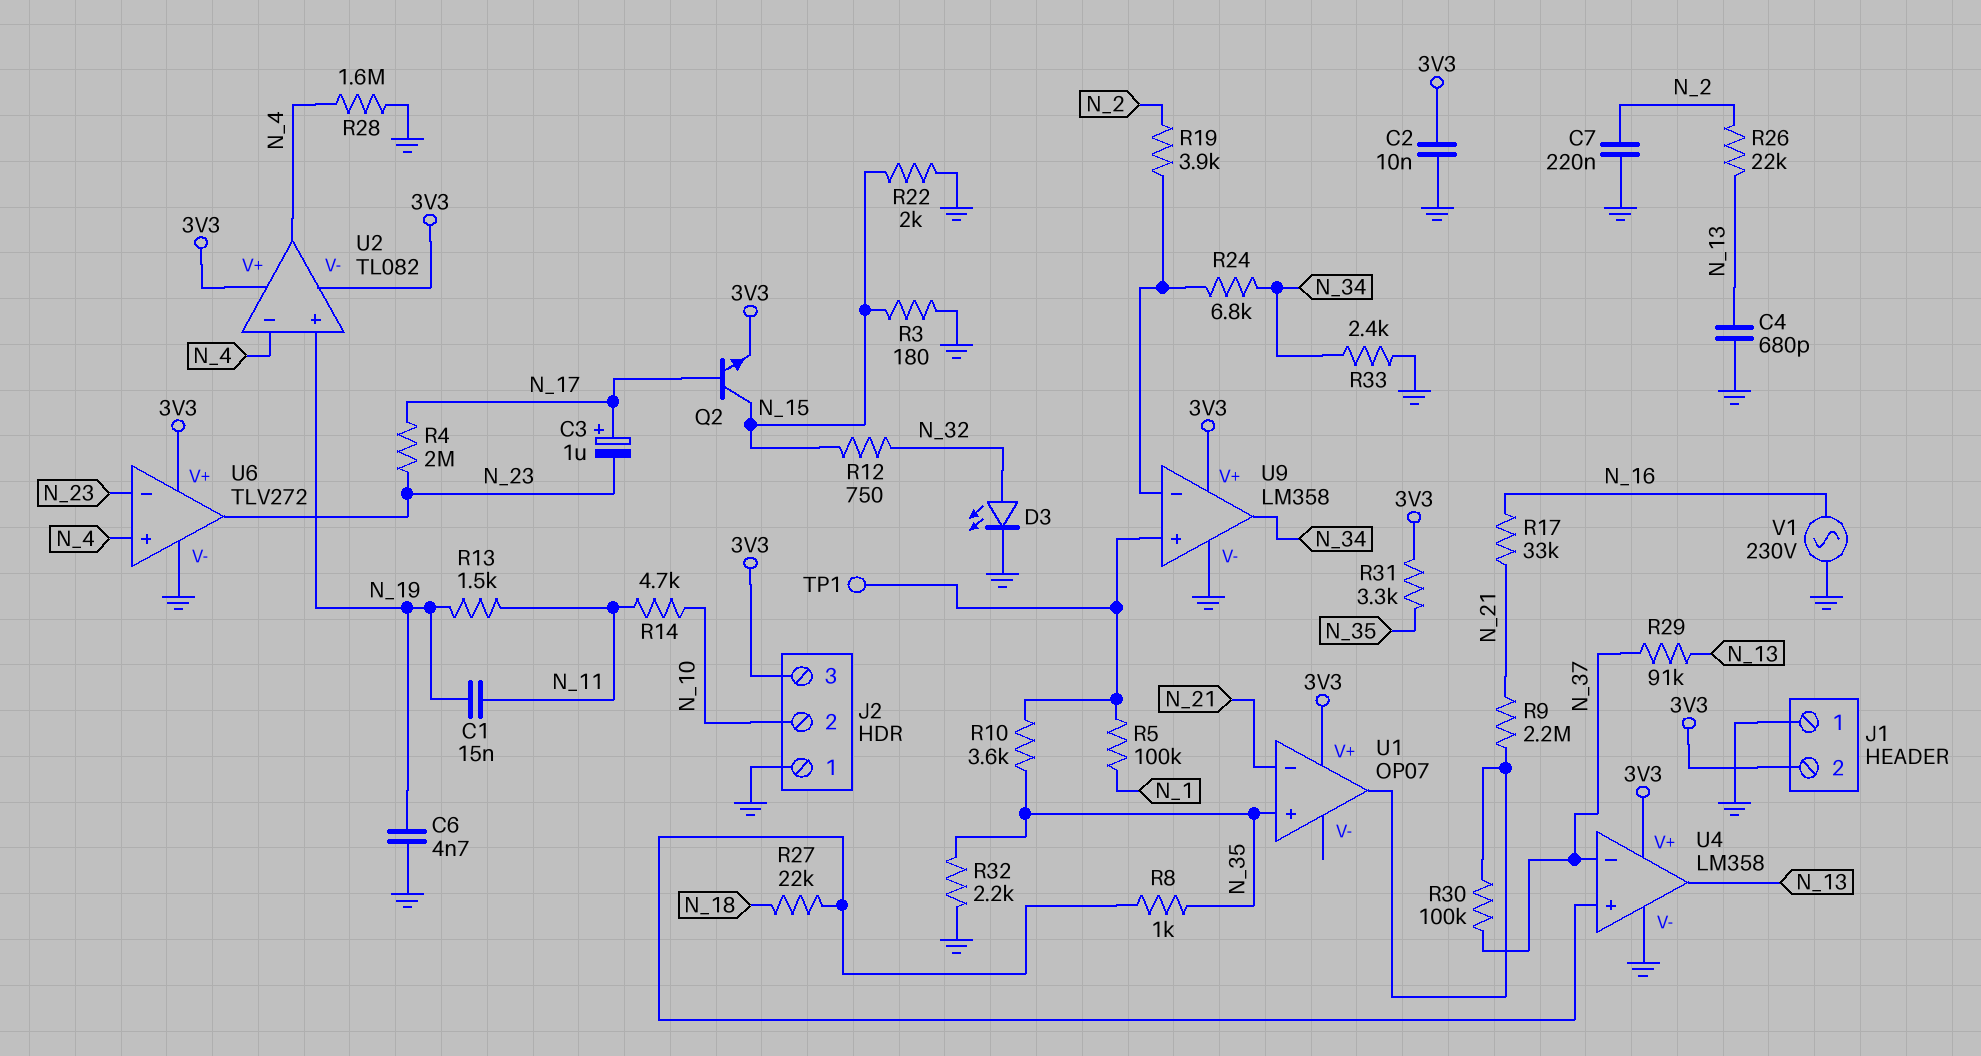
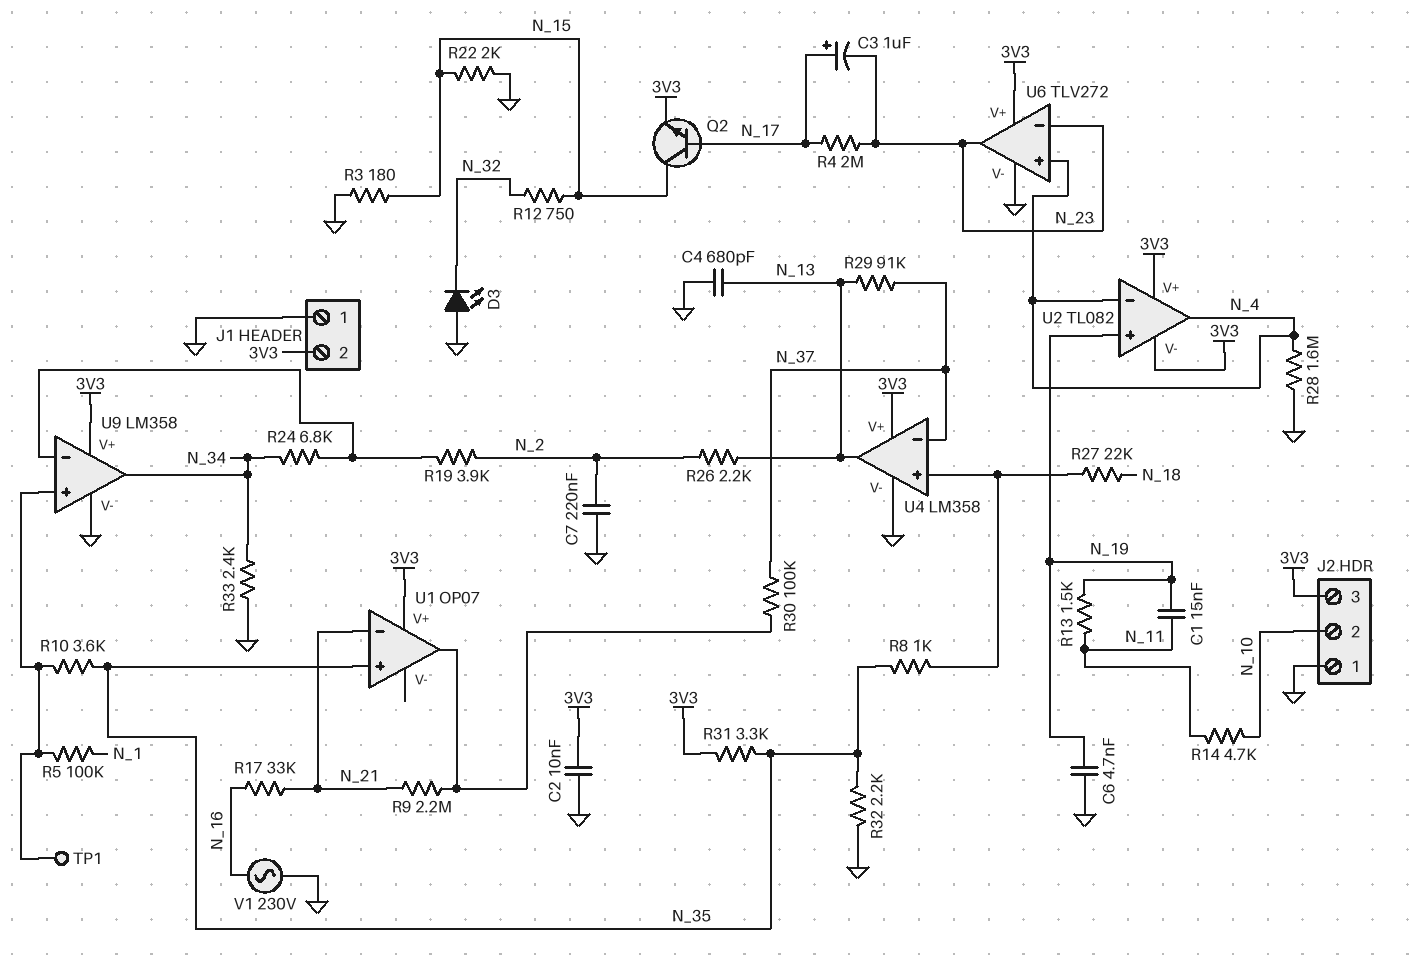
D3: LED (A N_32, K GND) -> LED (A GND, K N_32)
R26: 22k (N_2, N_13) -> 2.2k (N_2, N_13)

